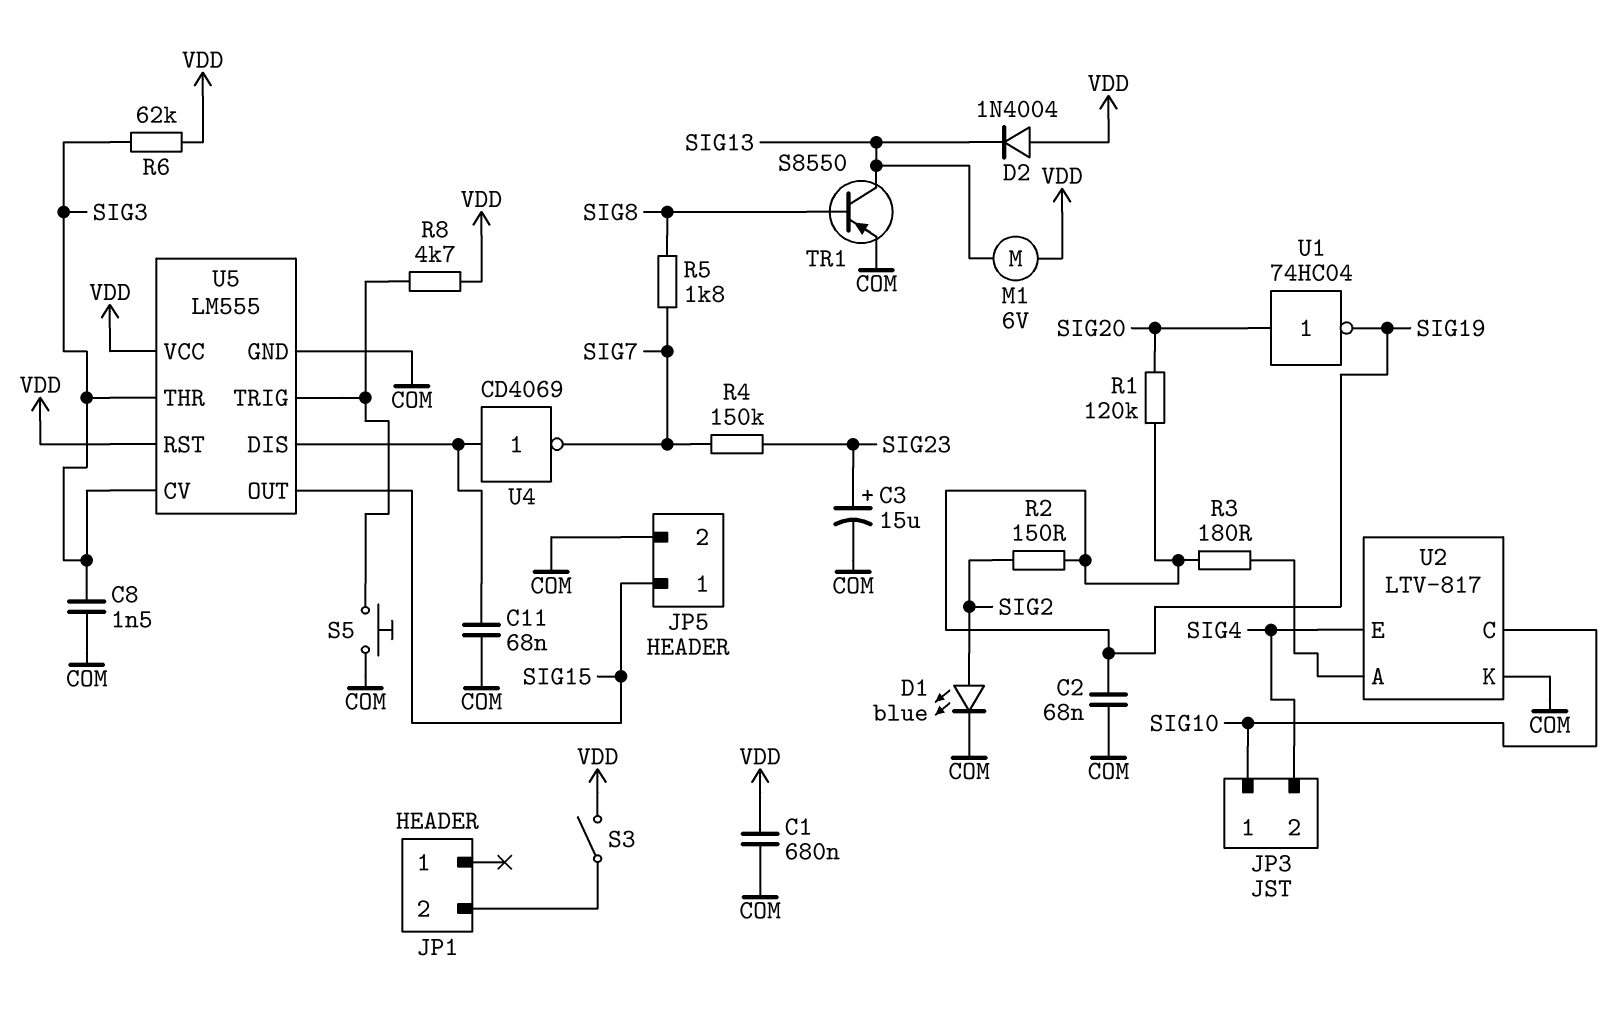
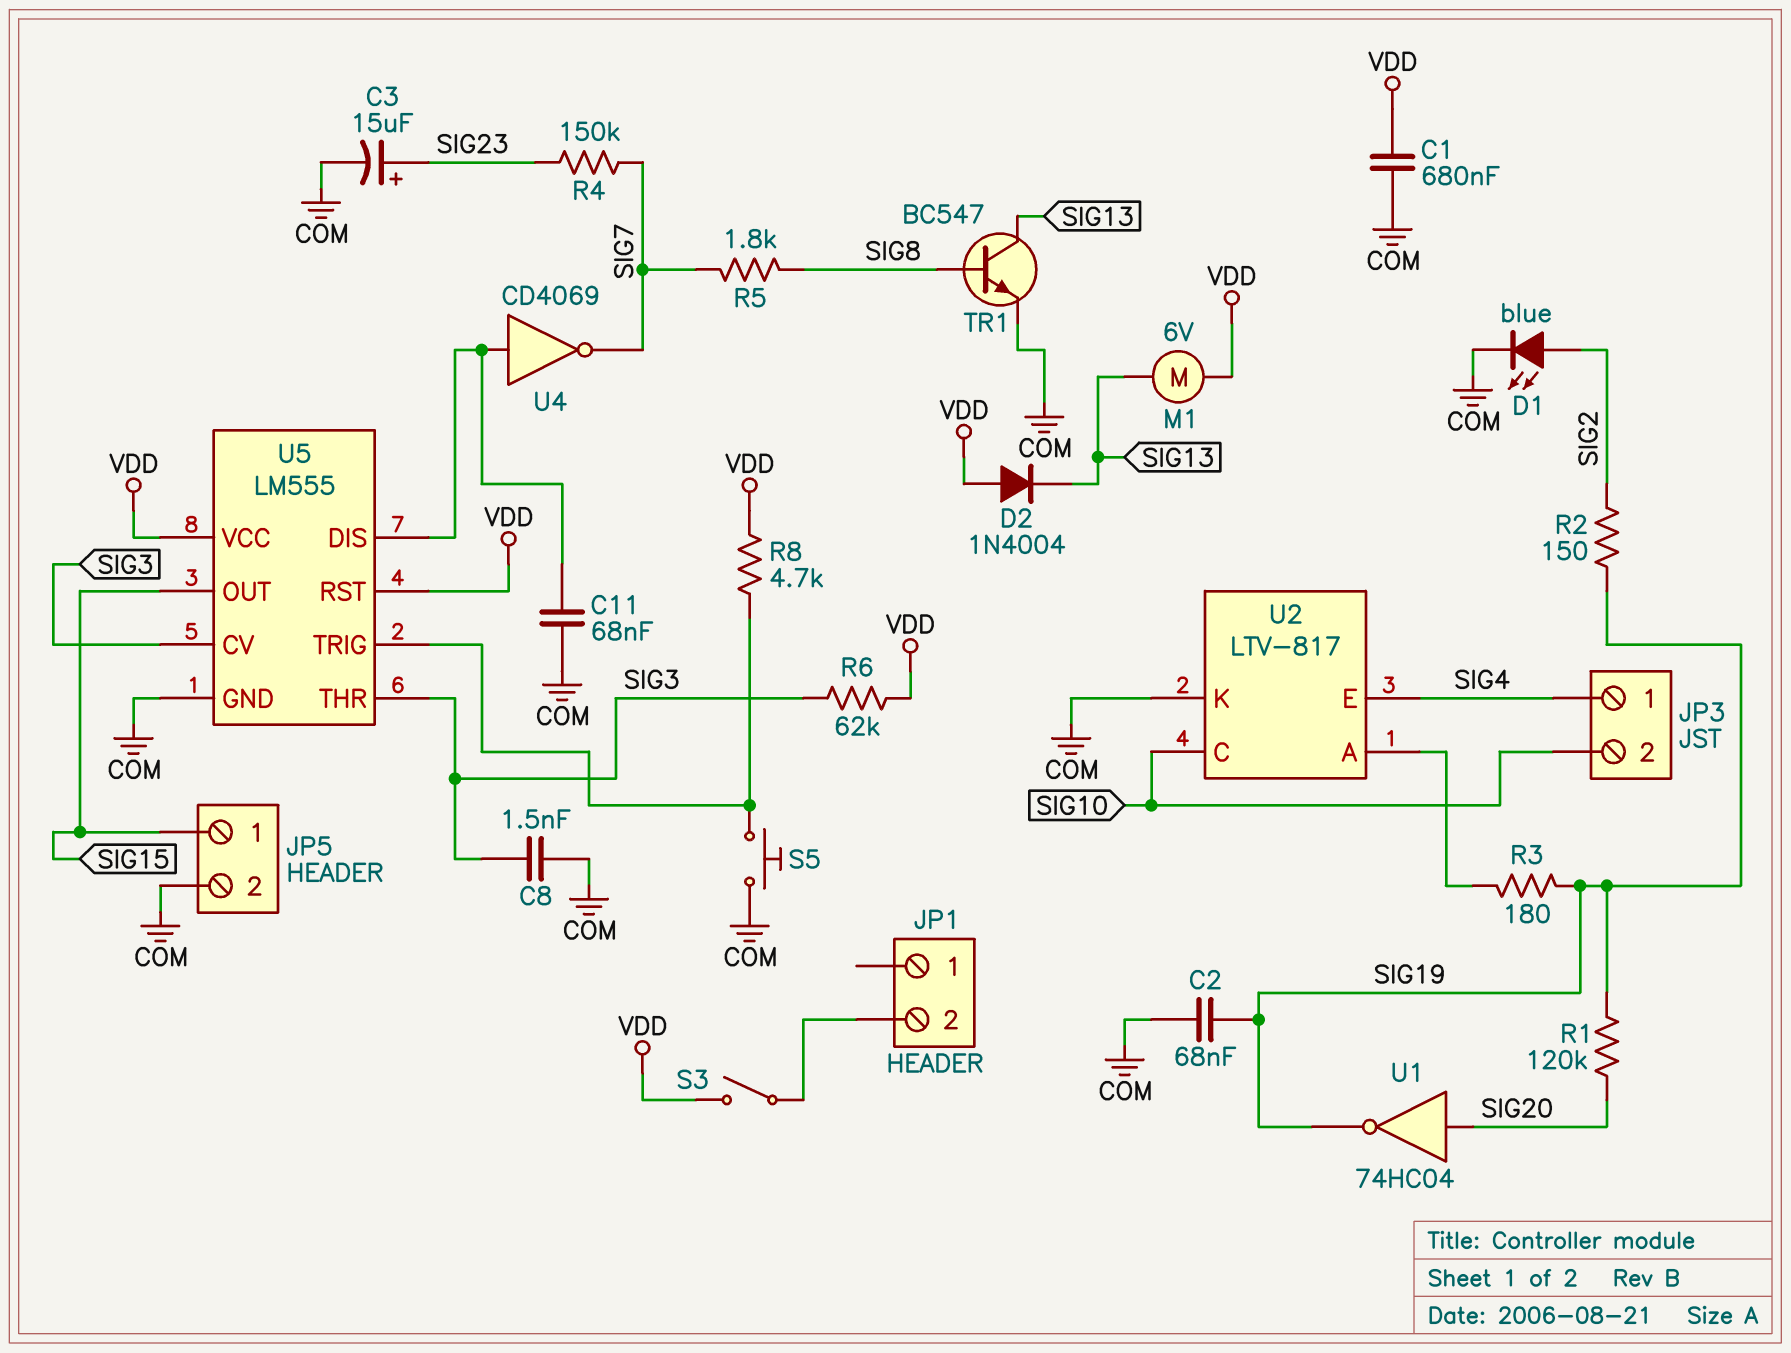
JP3 pin 1: SIG10 -> SIG4
JP3 pin 2: SIG4 -> SIG10
TR1: PNP S8550 (B SIG8, C SIG13, E COM) -> NPN BC547 (B SIG8, C SIG13, E COM)

